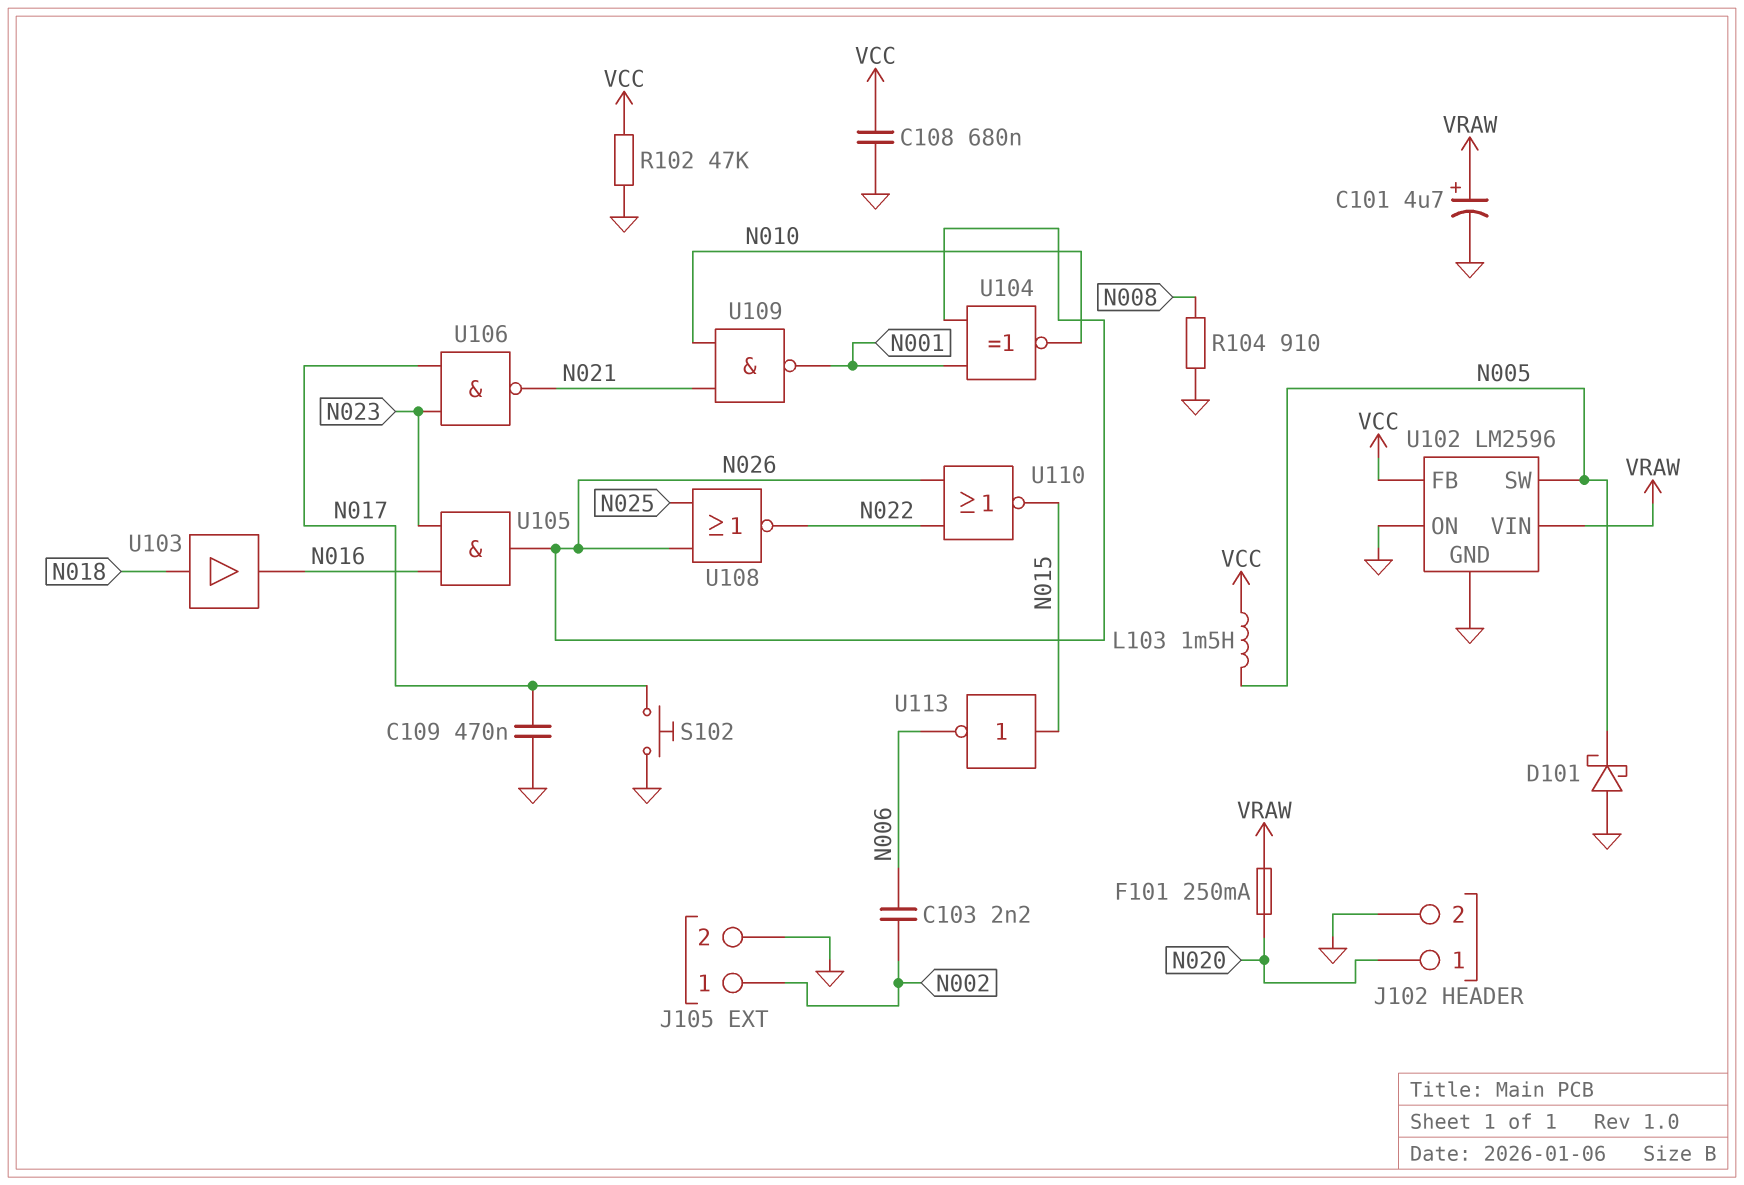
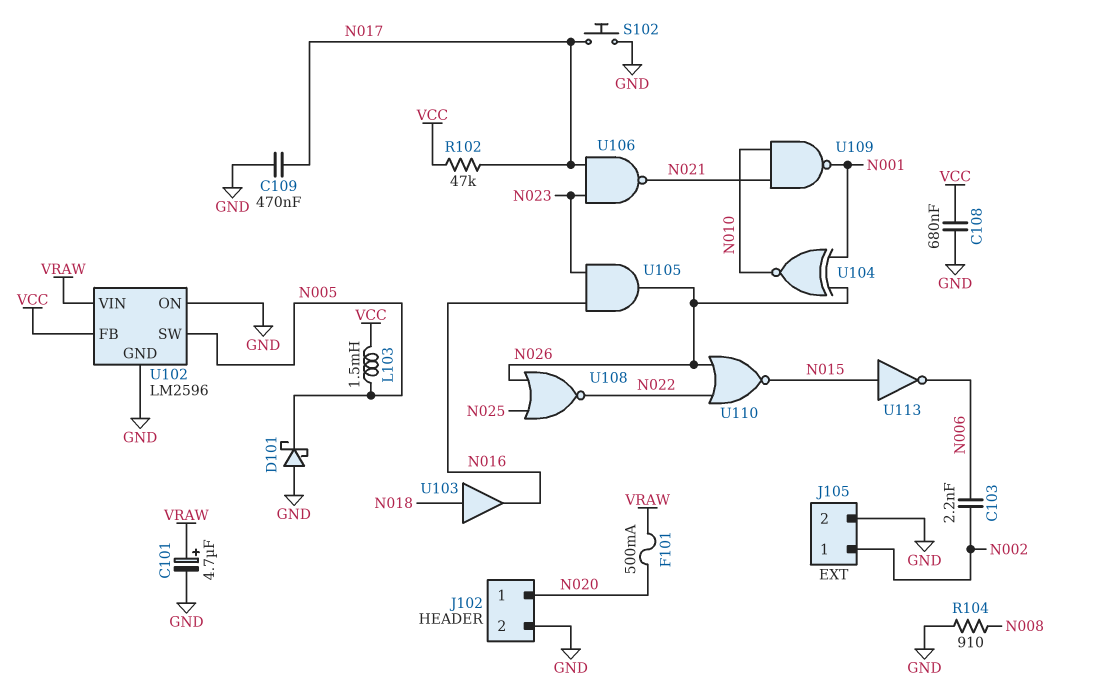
F101: 250mA (N020, VRAW) -> 500mA (N020, VRAW)
R102: 47k (GND, VCC) -> 47k (N017, VCC)

